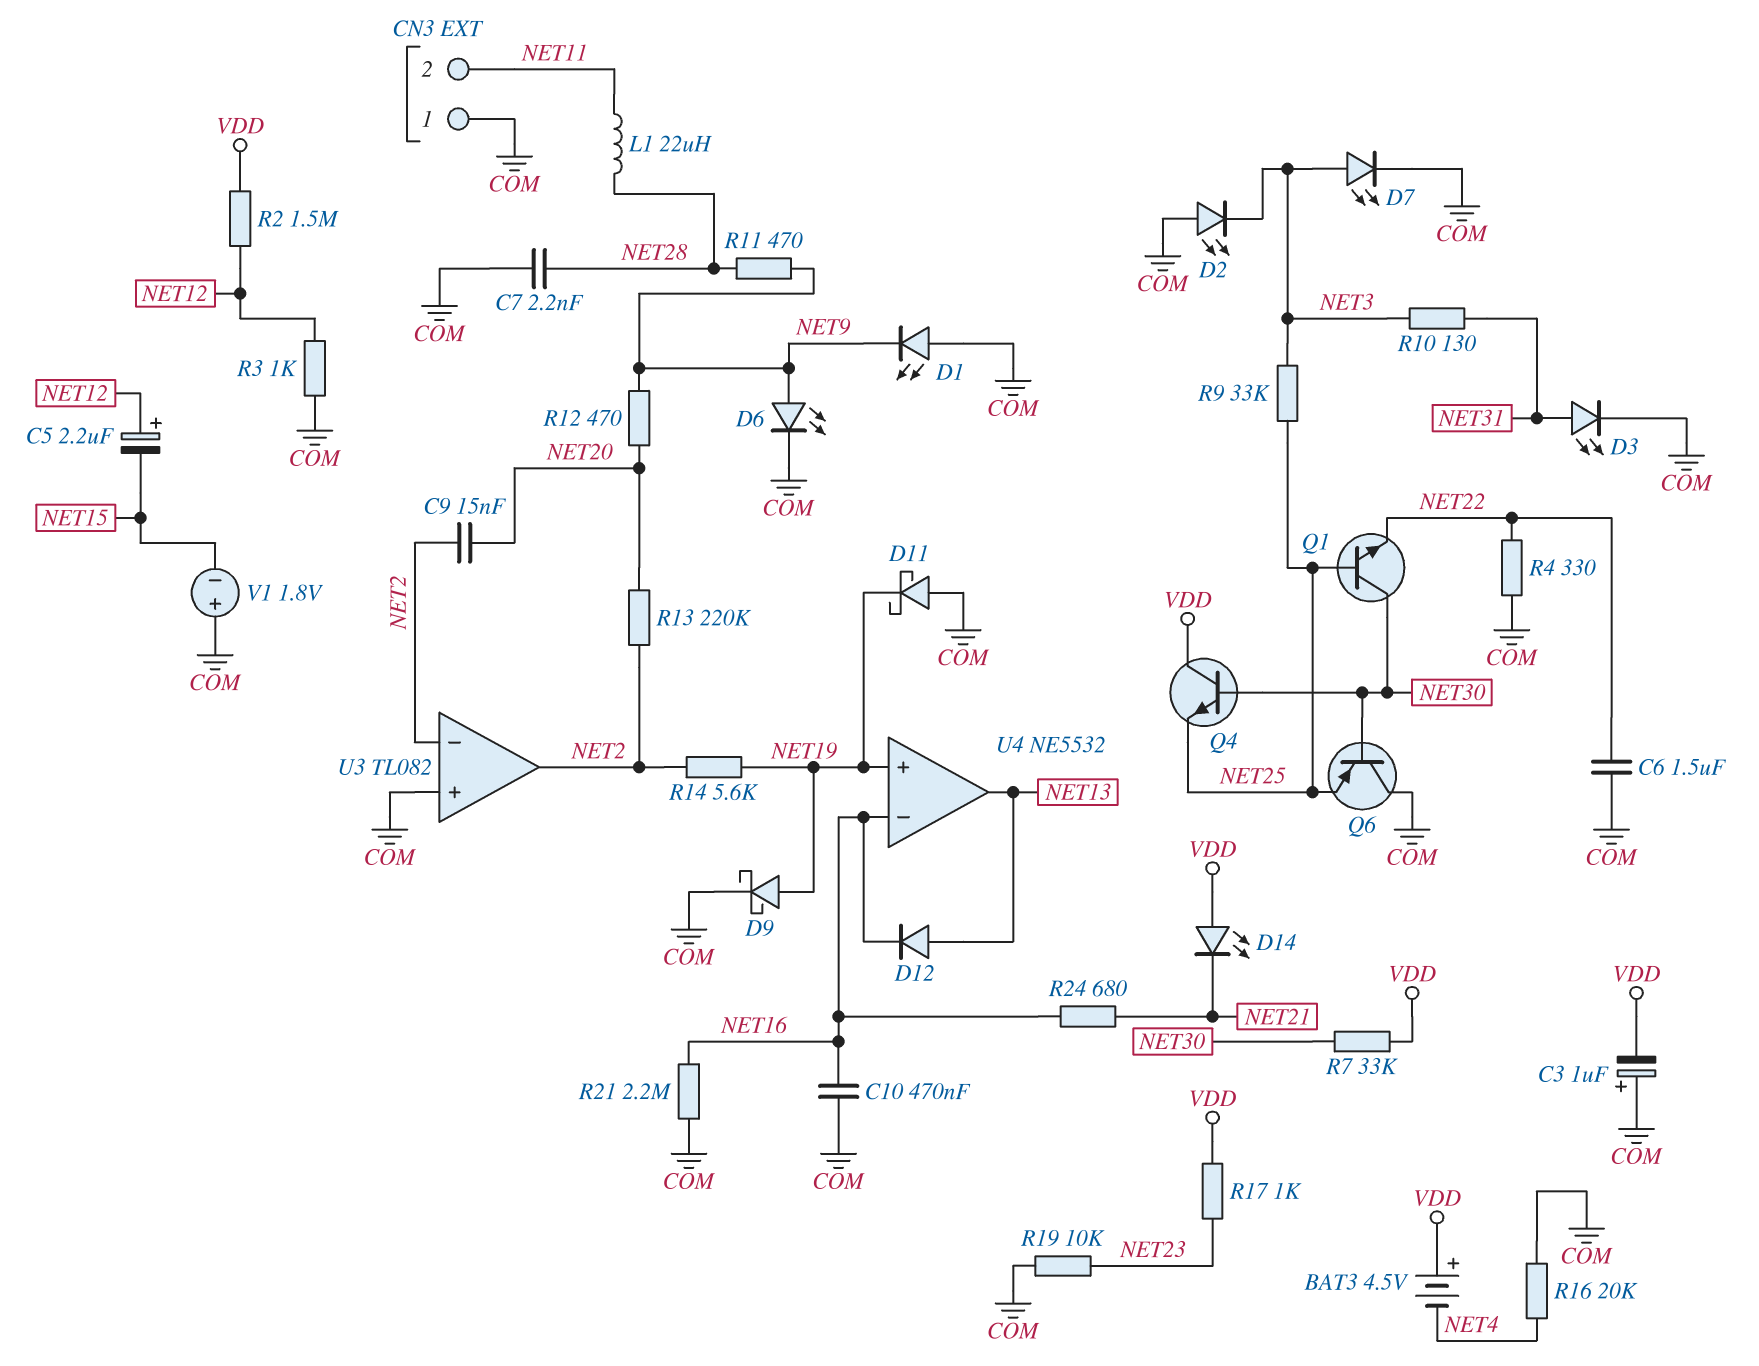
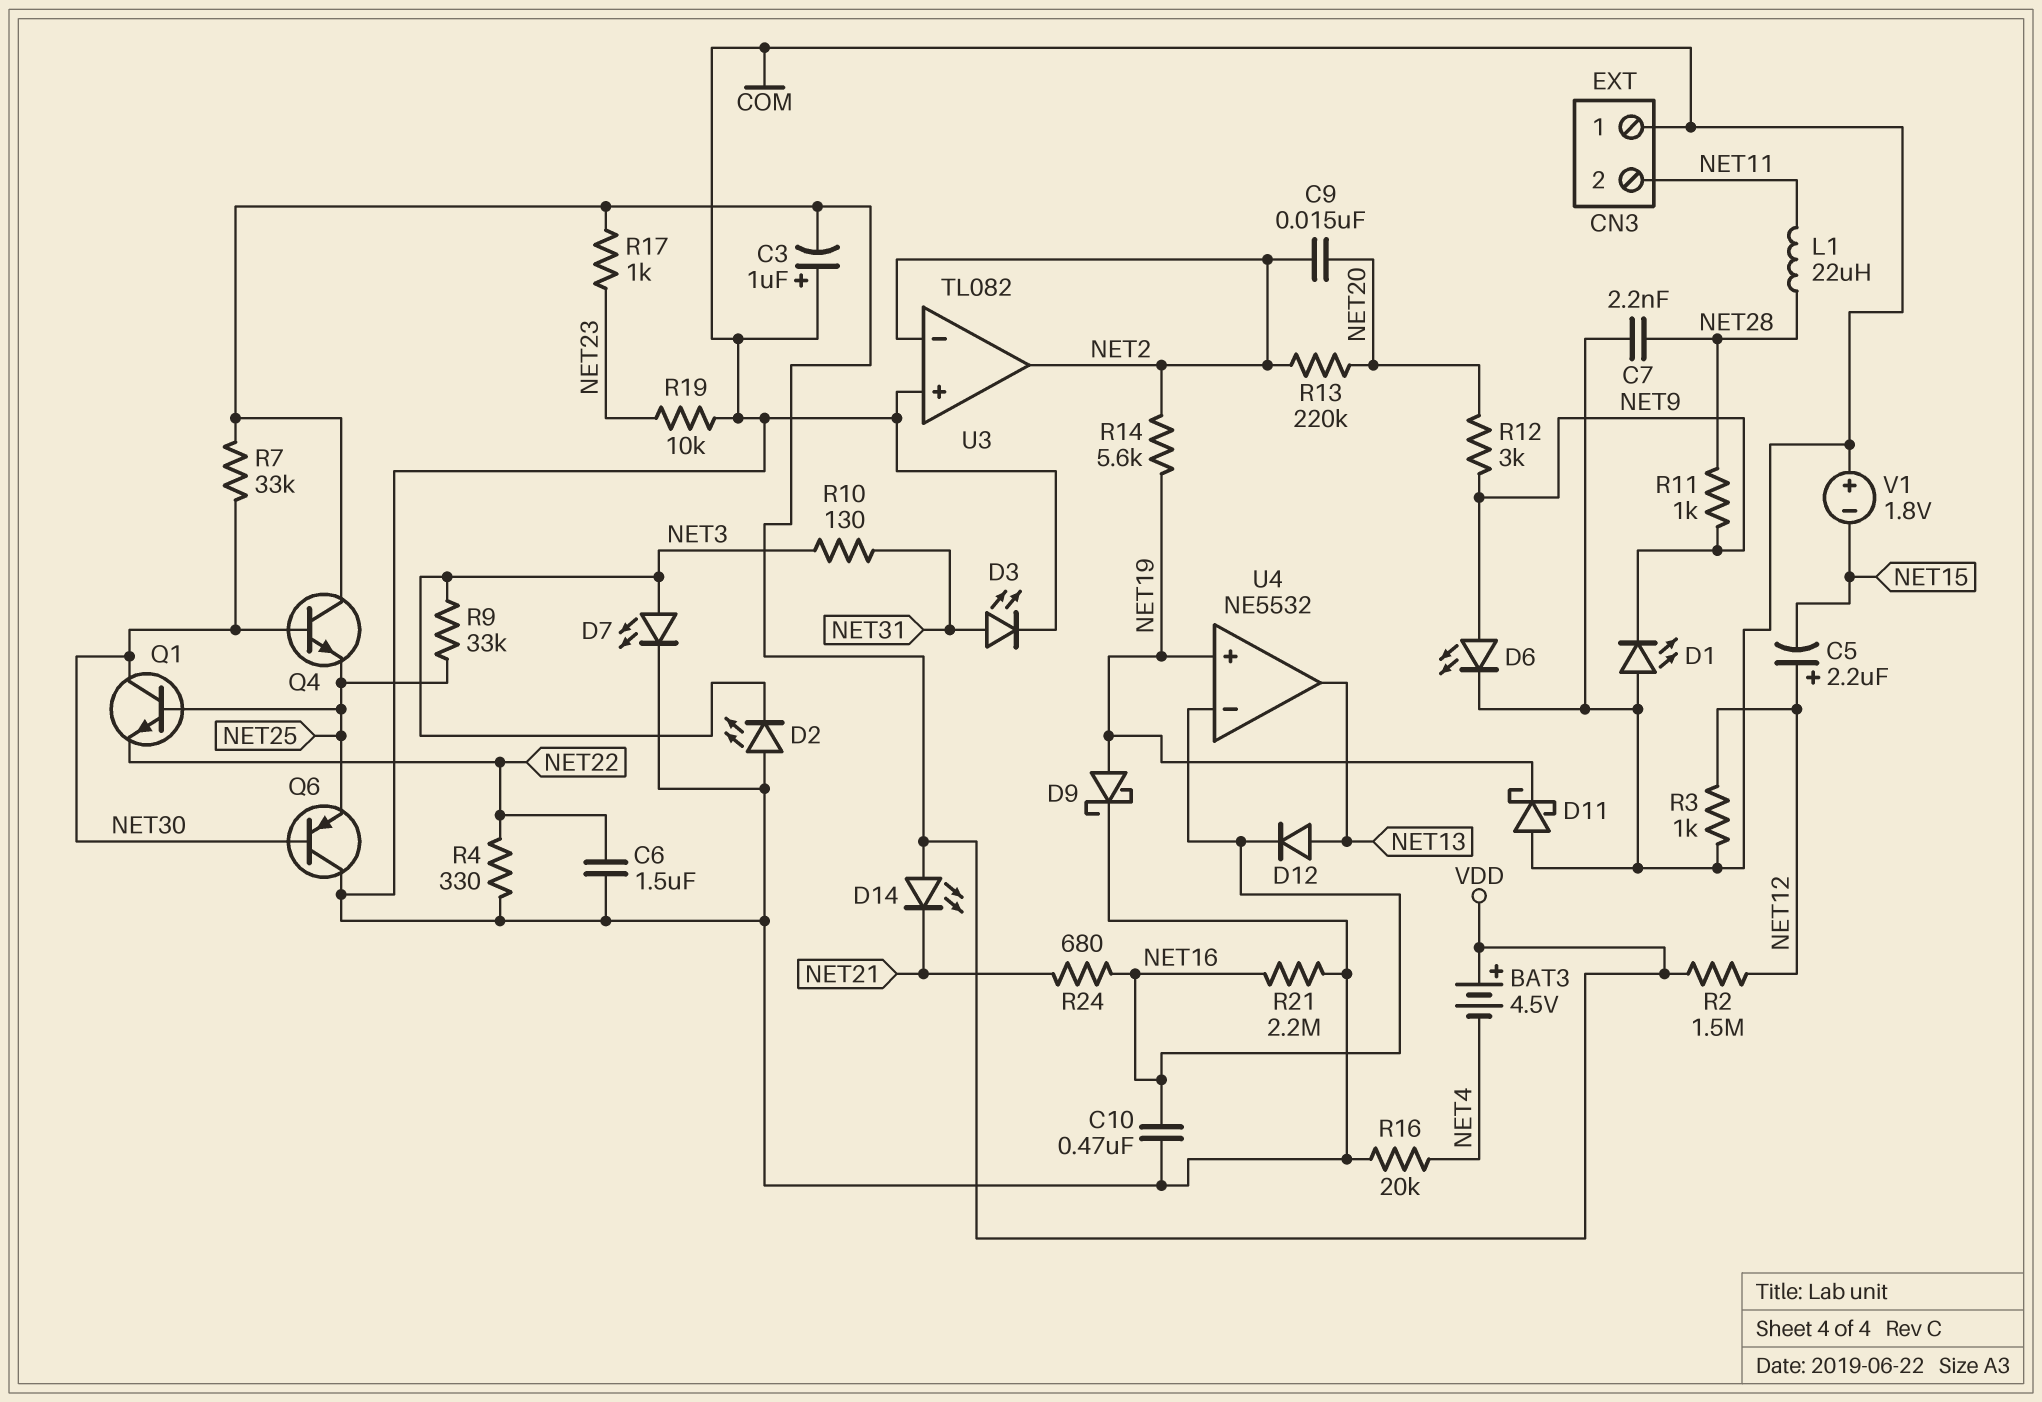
R11: 470 (NET9, NET28) -> 1k (NET9, NET28)
R12: 470 (NET9, NET20) -> 3k (NET9, NET20)

